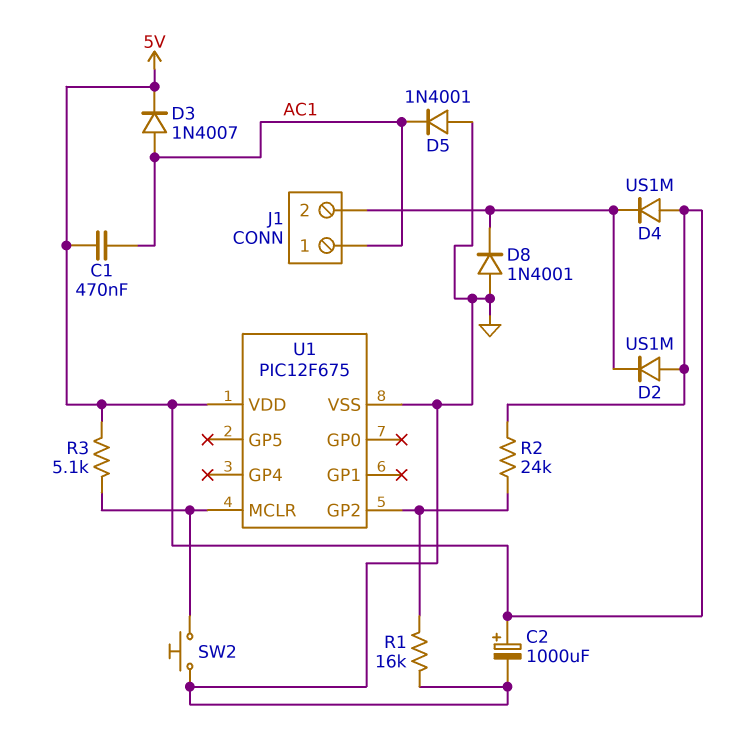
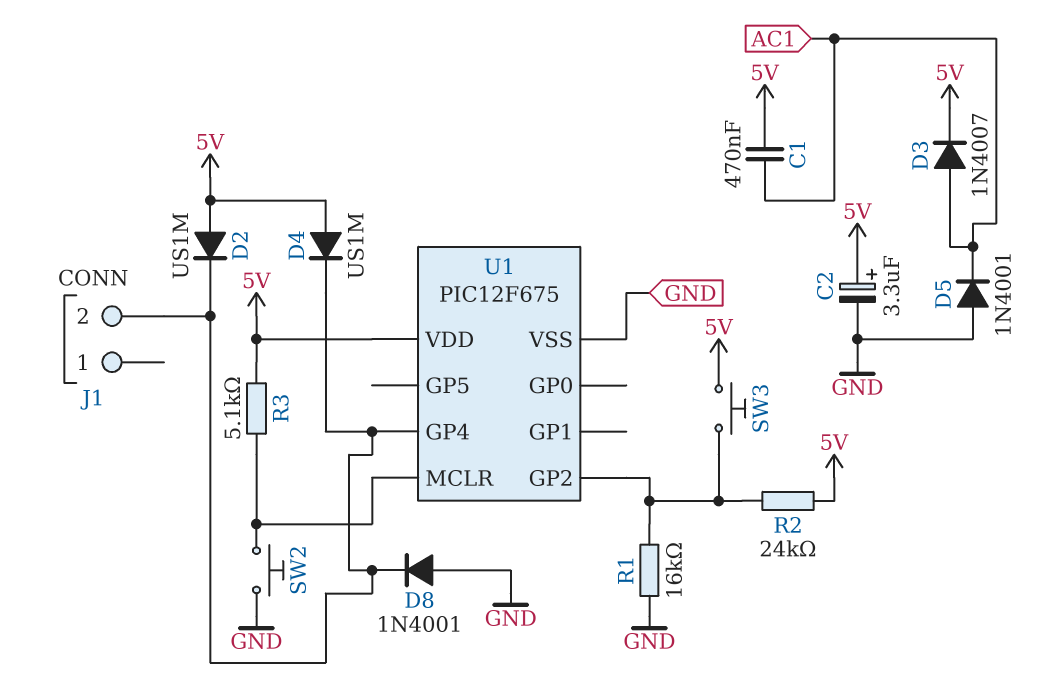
C2: 1000uF (plus 5V, minus GND) -> 3.3uF (plus 5V, minus GND)
J1 pin 1: AC1 -> none
SW3: none -> button (5V, U1/GP2)
U1 pin GP4: none -> J1/2

